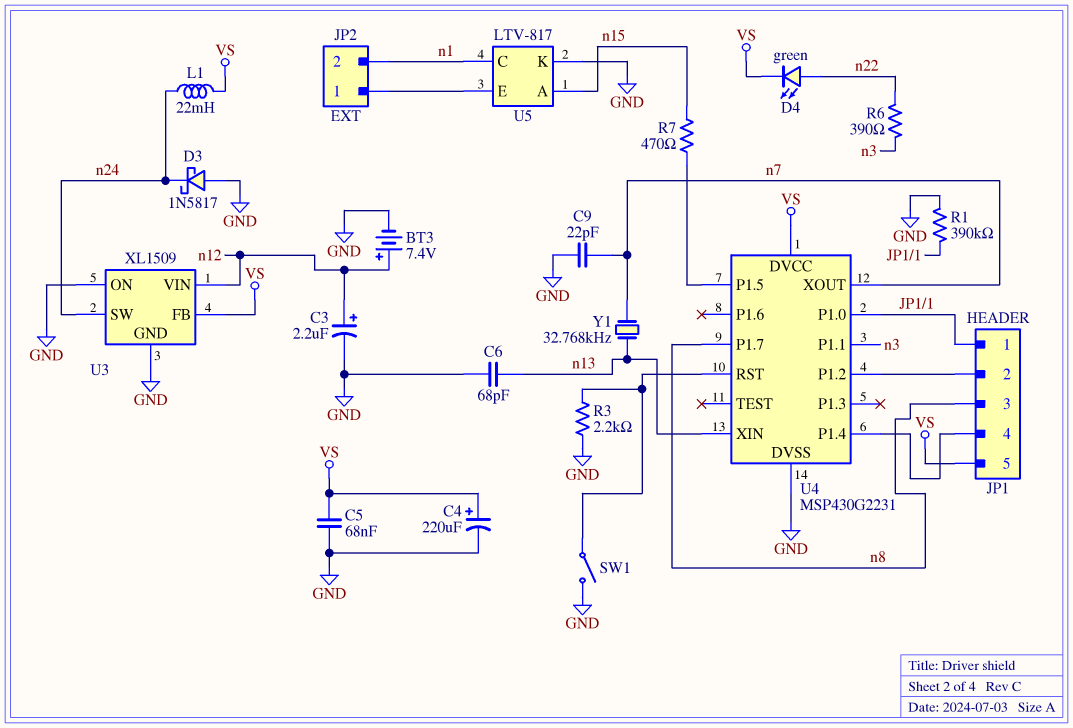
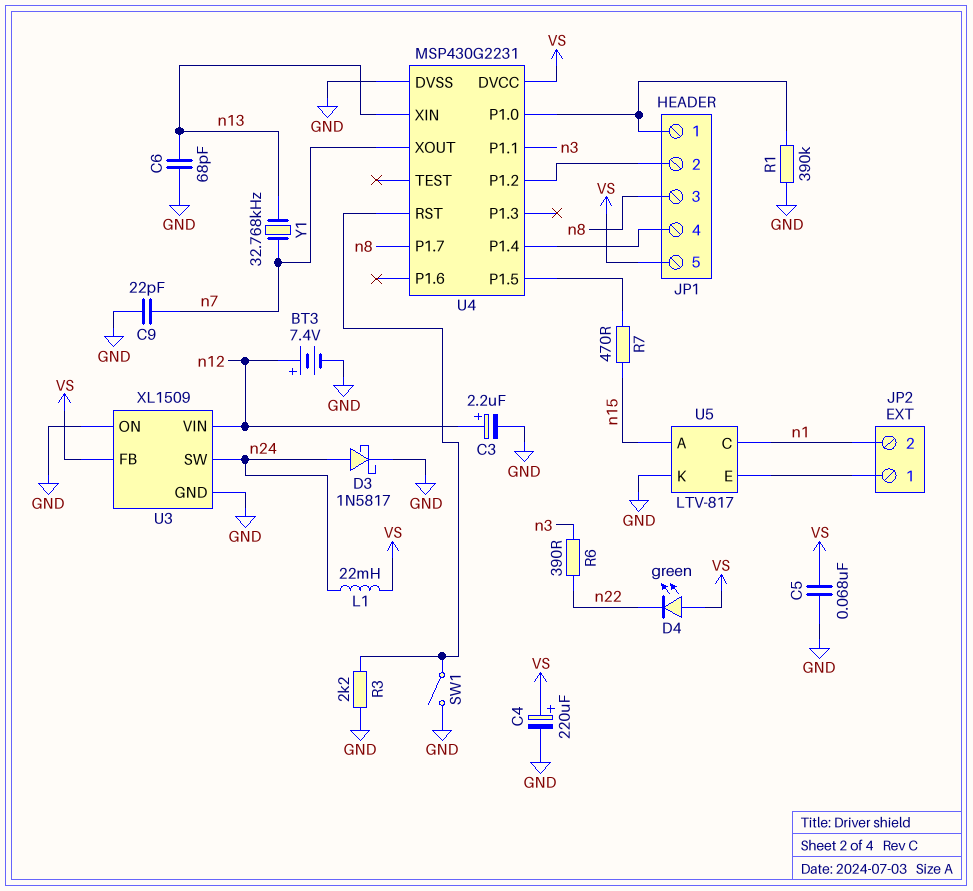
D3: schottky 1N5817 (A GND, K n24) -> schottky 1N5817 (A n24, K GND)
D4: LED green (A n22, K VS) -> LED green (A VS, K n22)

